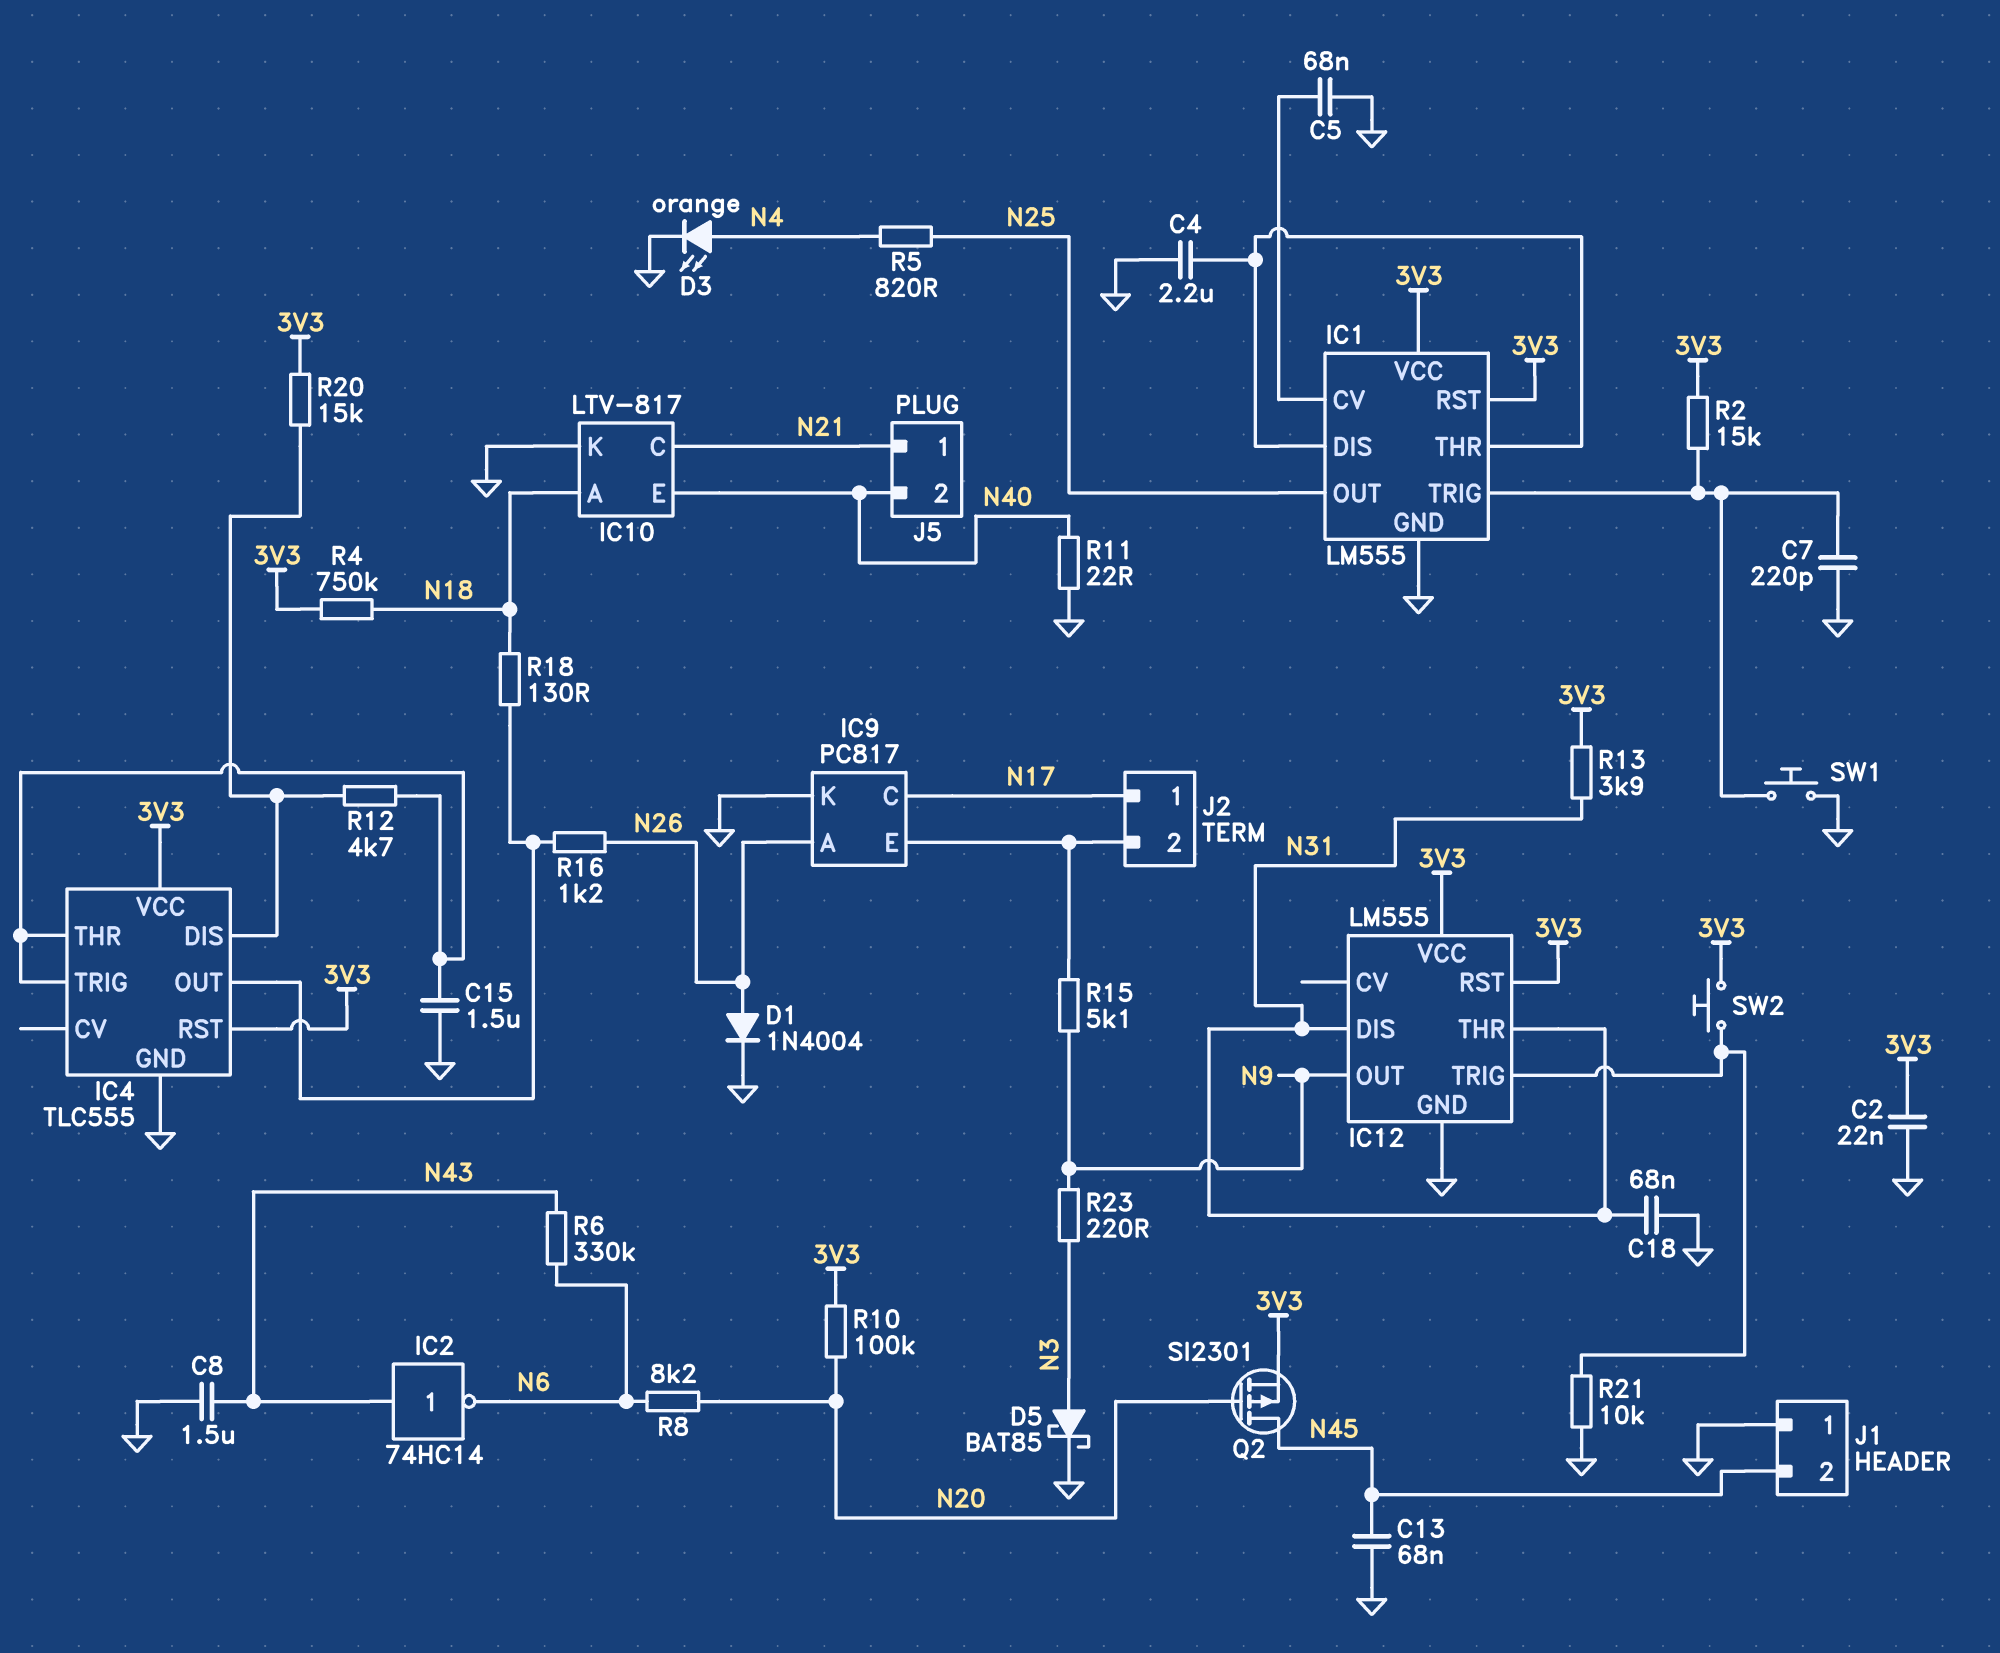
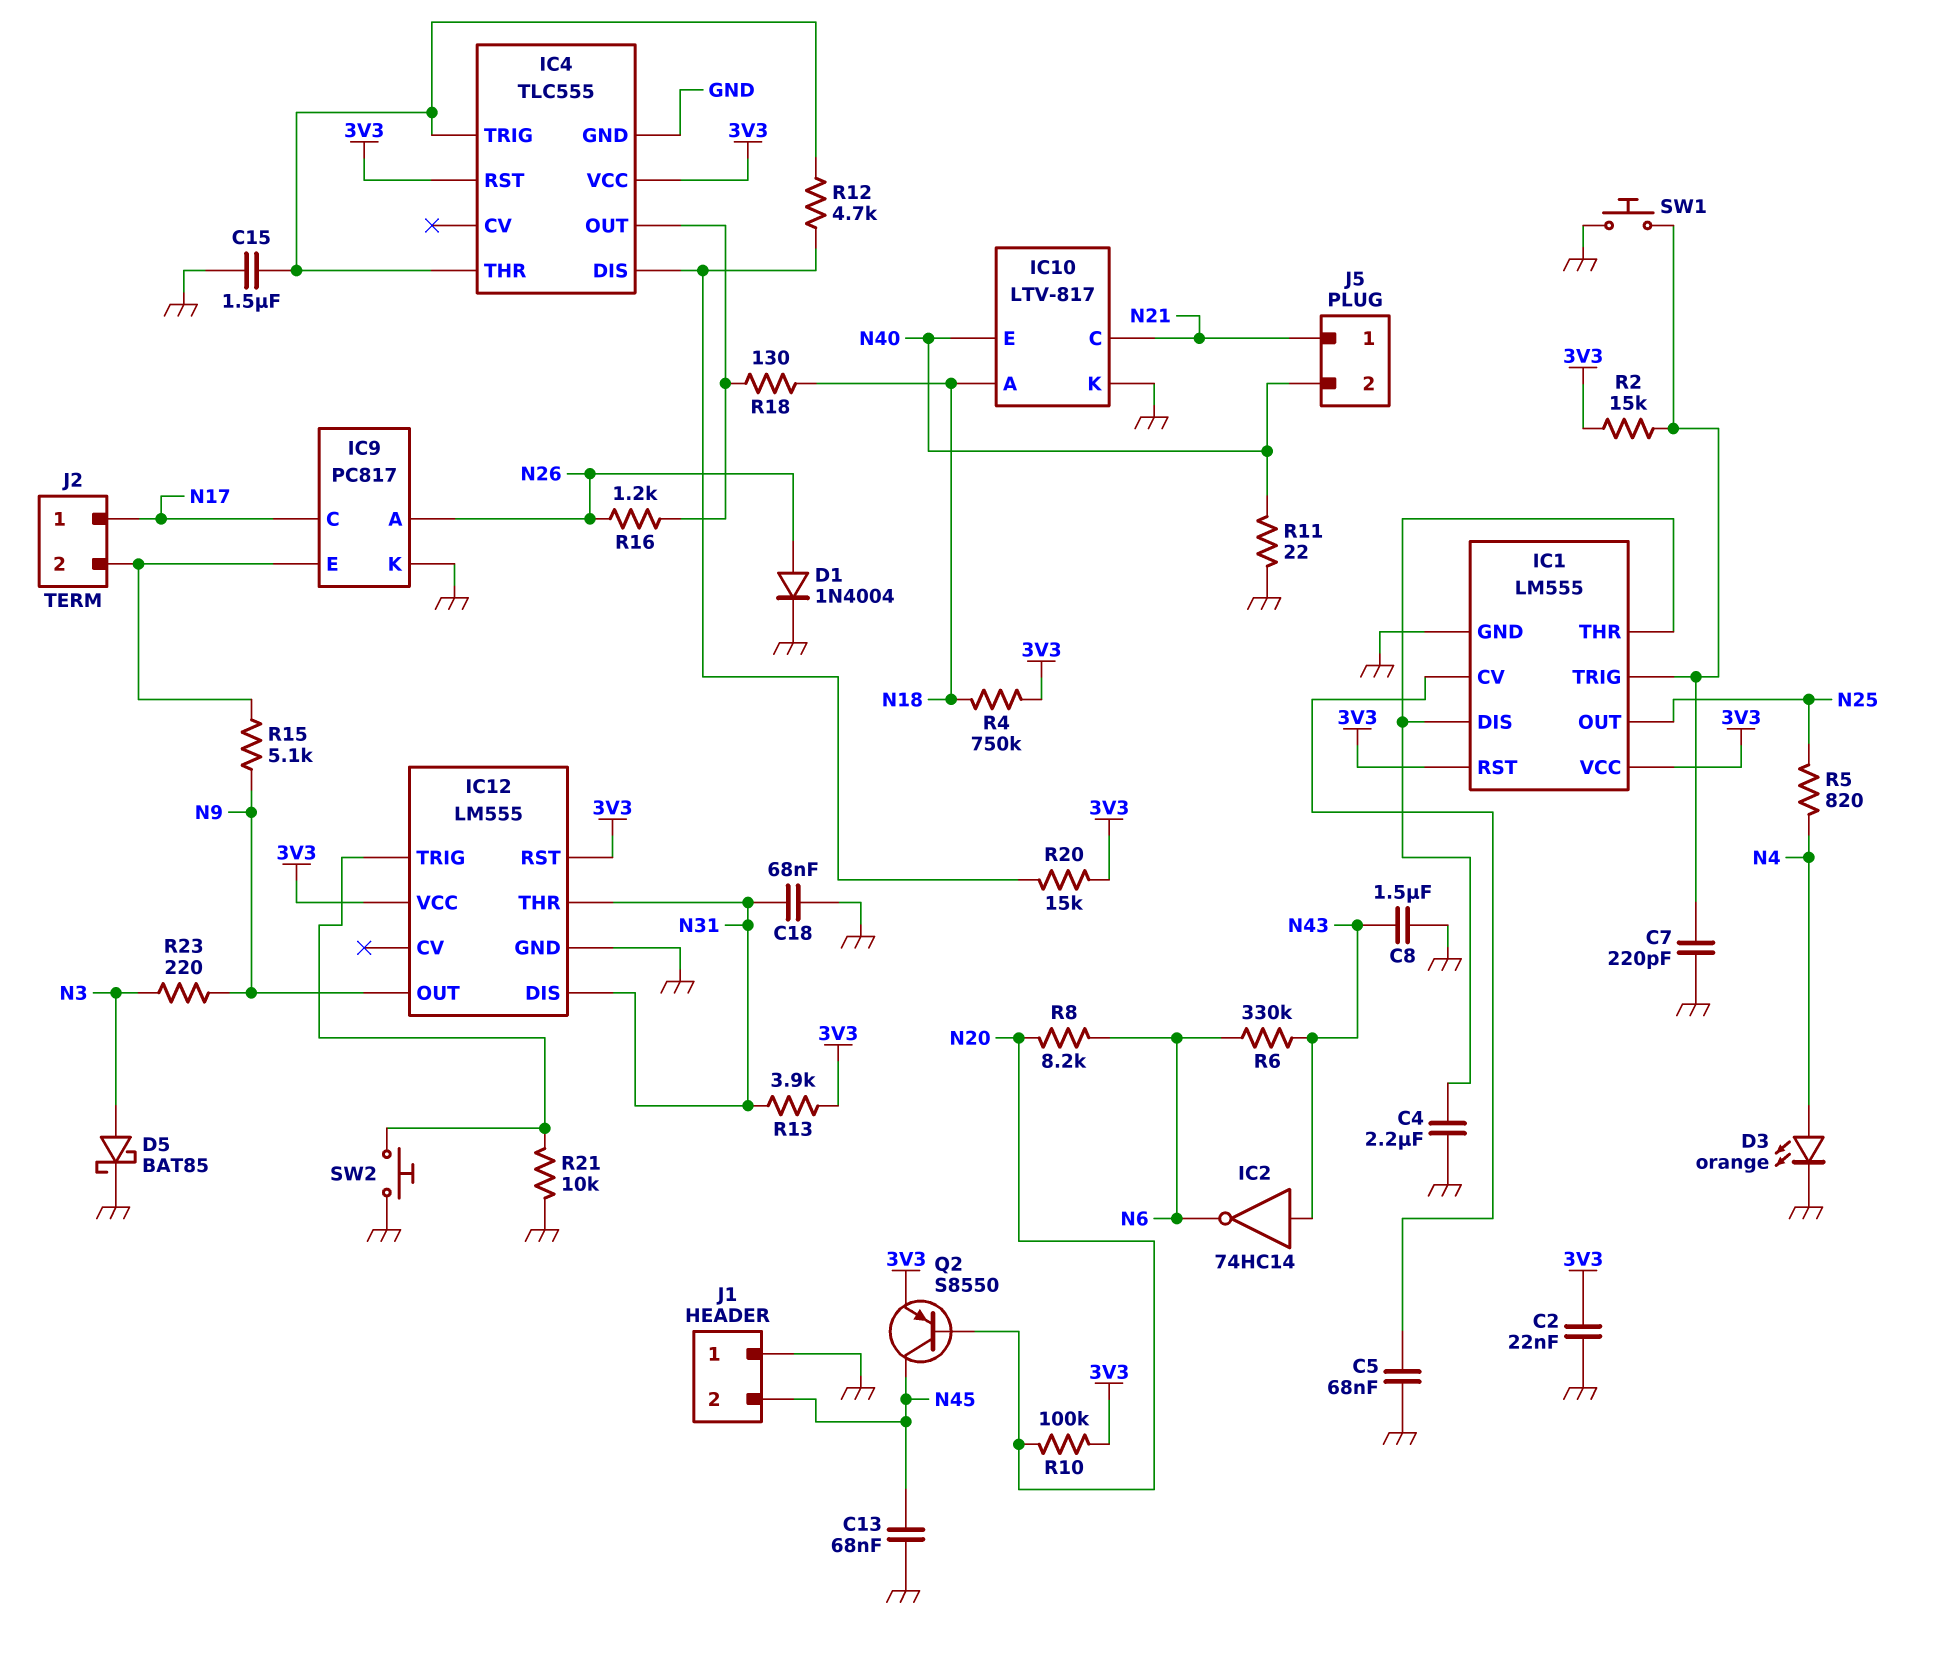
Q2: PMOS SI2301 (G N20, D N45, S 3V3) -> PNP S8550 (B N20, C N45, E 3V3)
SW2: button (3V3, IC12/TRIG) -> button (GND, IC12/TRIG)

